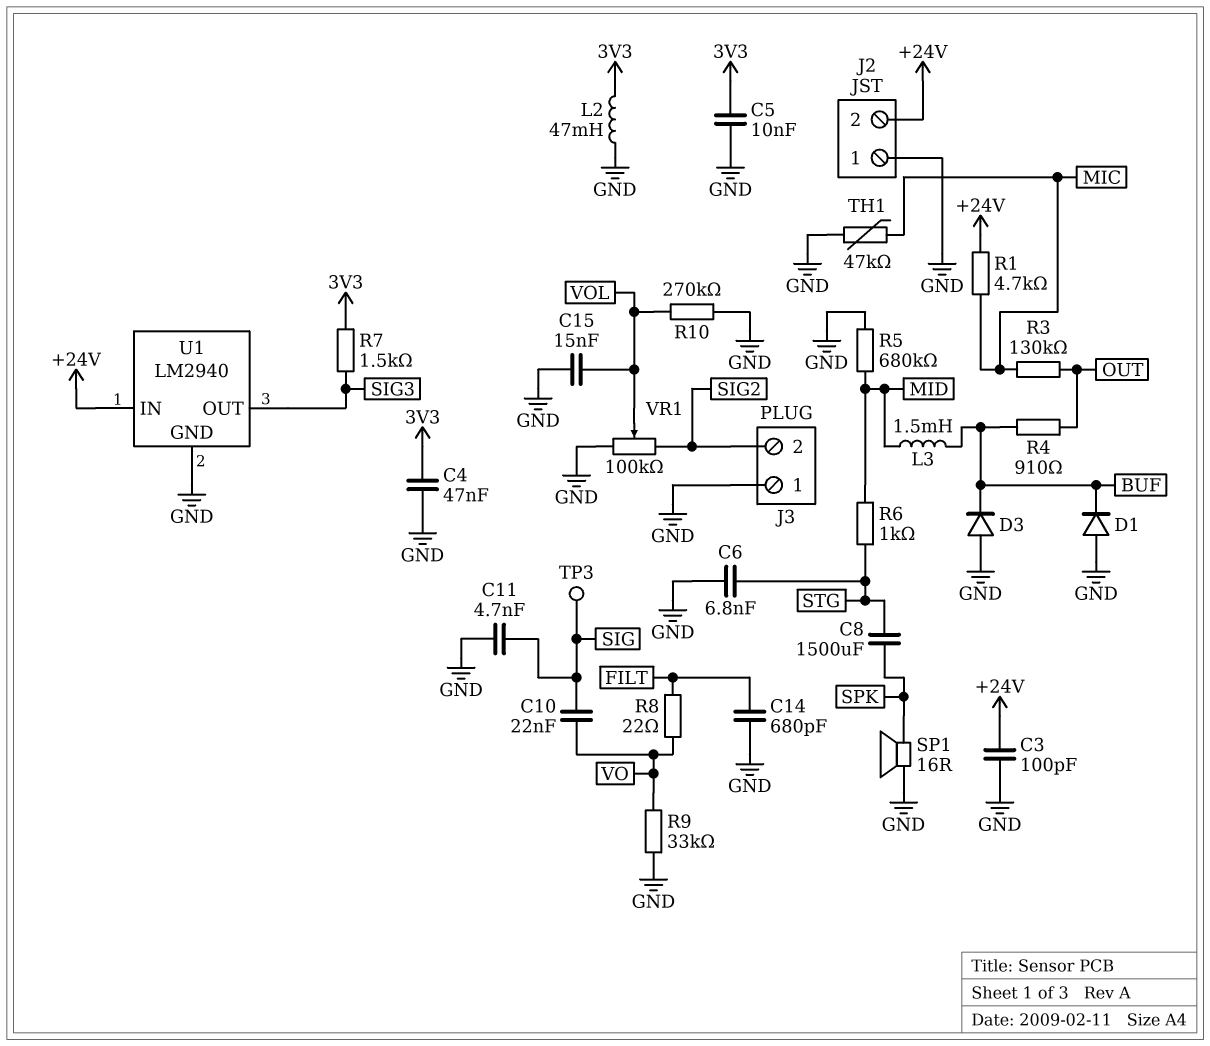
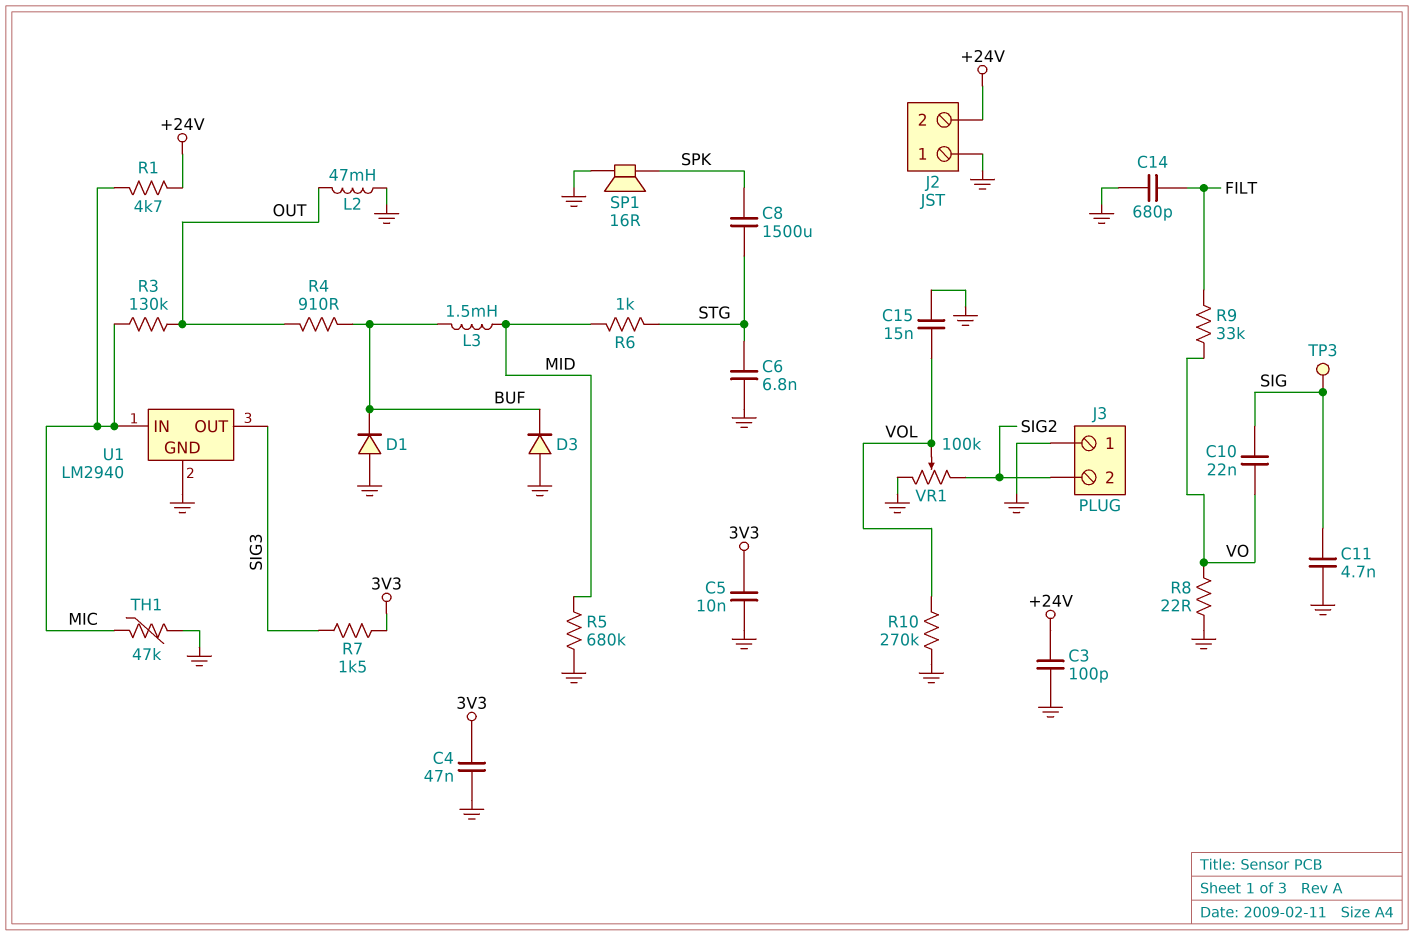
L2: 47mH (3V3, GND) -> 47mH (GND, OUT)
R8: 22 (FILT, VO) -> 22 (GND, VO)
R9: 33k (GND, VO) -> 33k (FILT, VO)
U1 pin IN: +24V -> MIC

